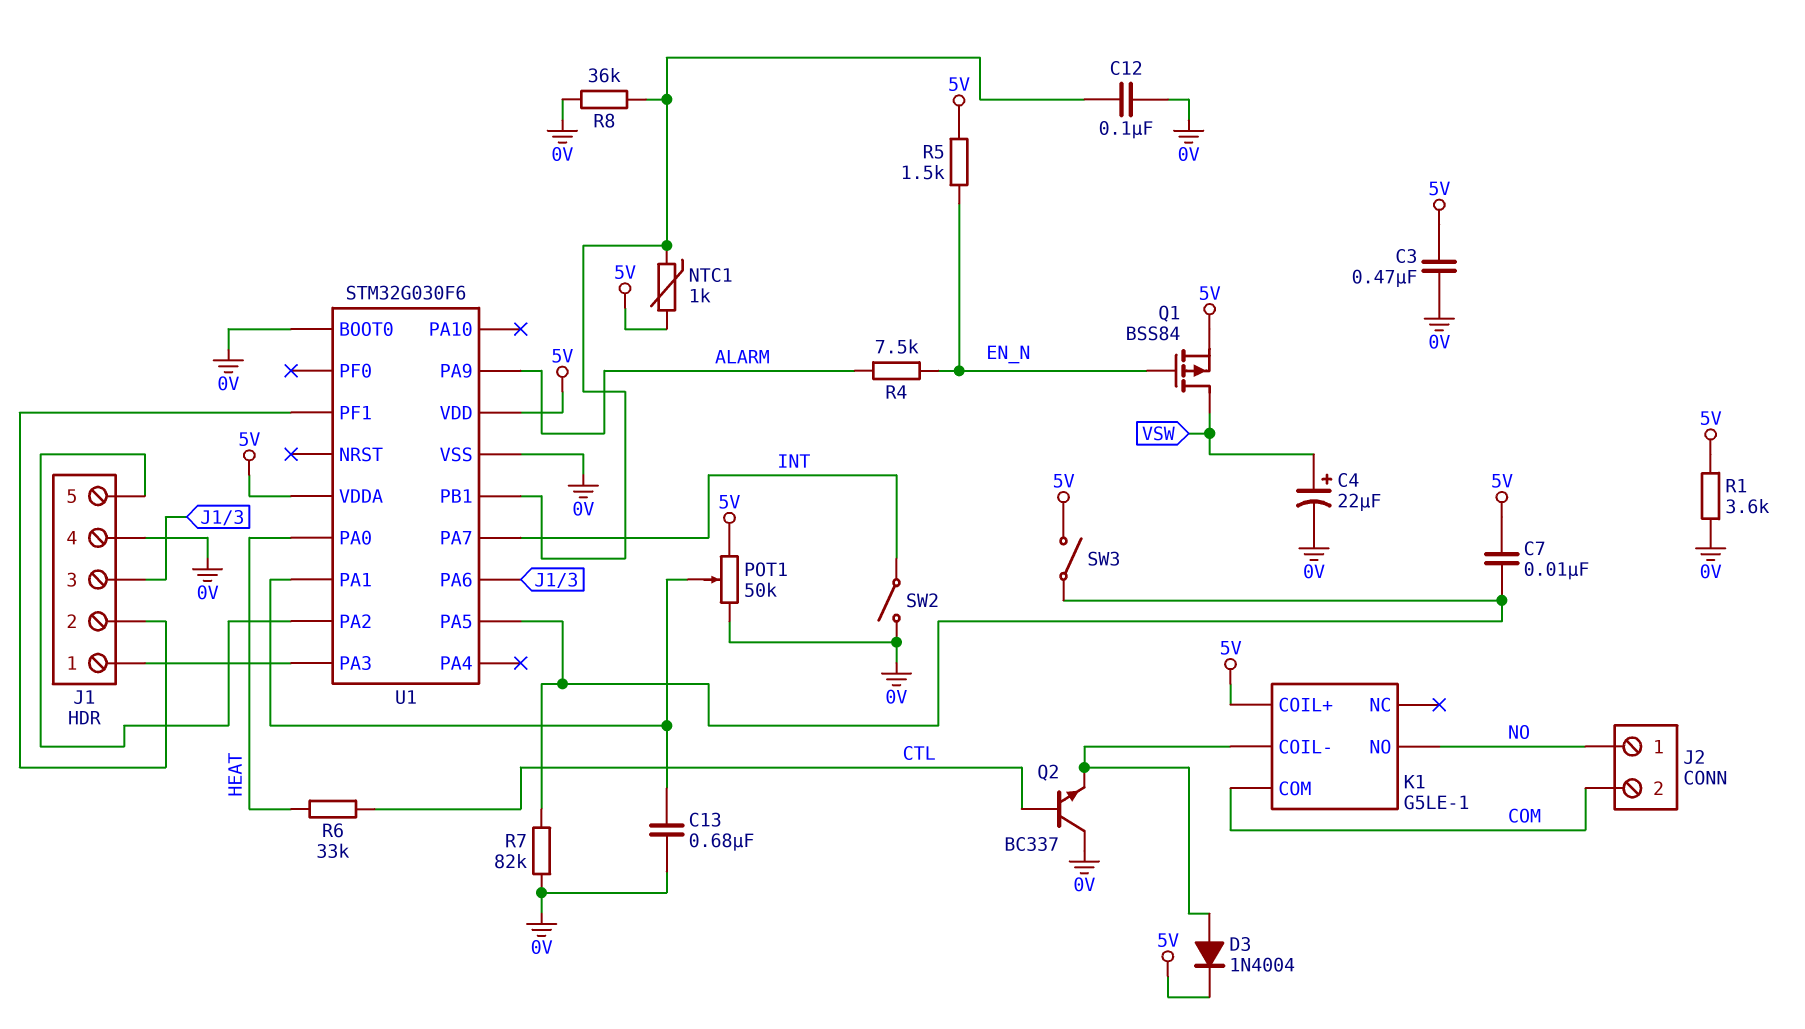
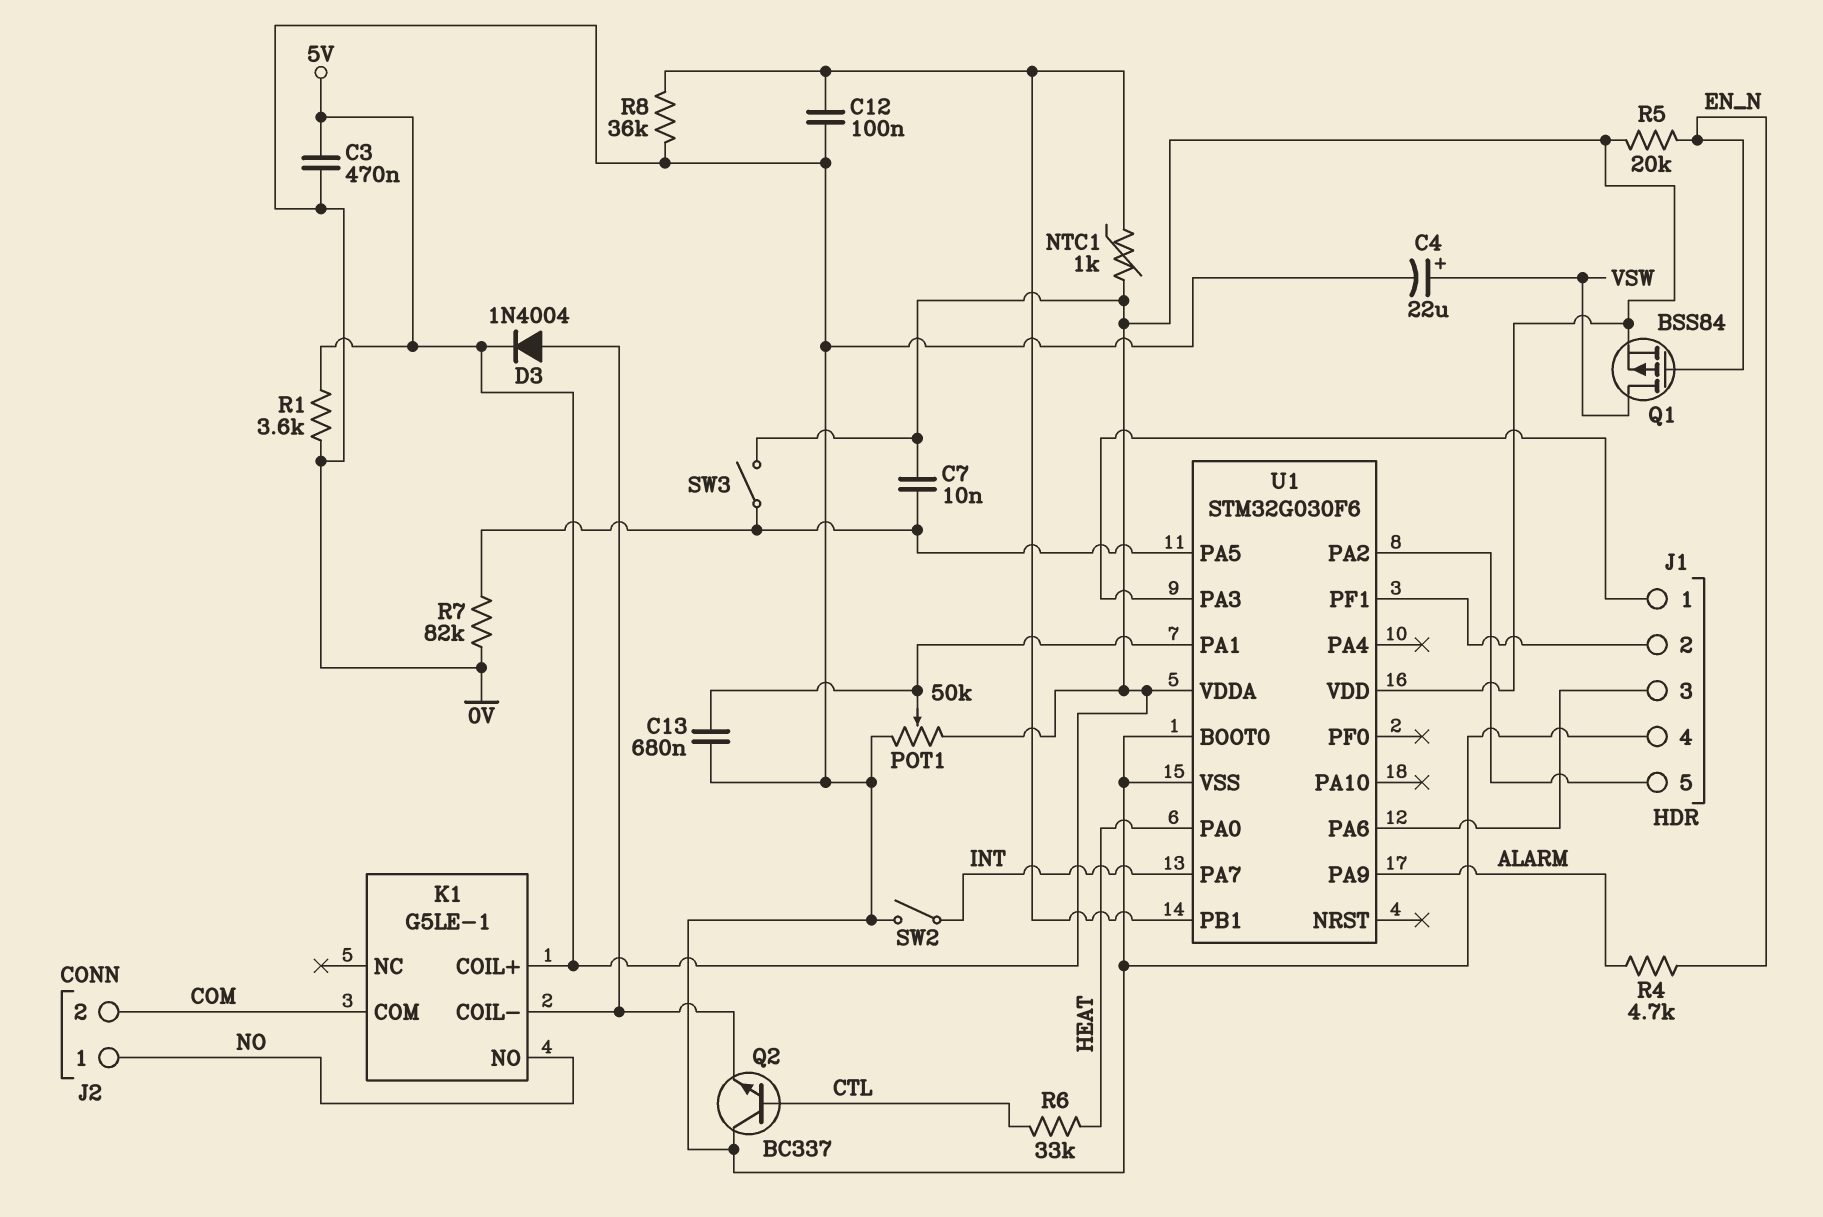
R4: 7.5k (ALARM, EN_N) -> 4.7k (ALARM, EN_N)
R5: 1.5k (5V, EN_N) -> 20k (5V, EN_N)

